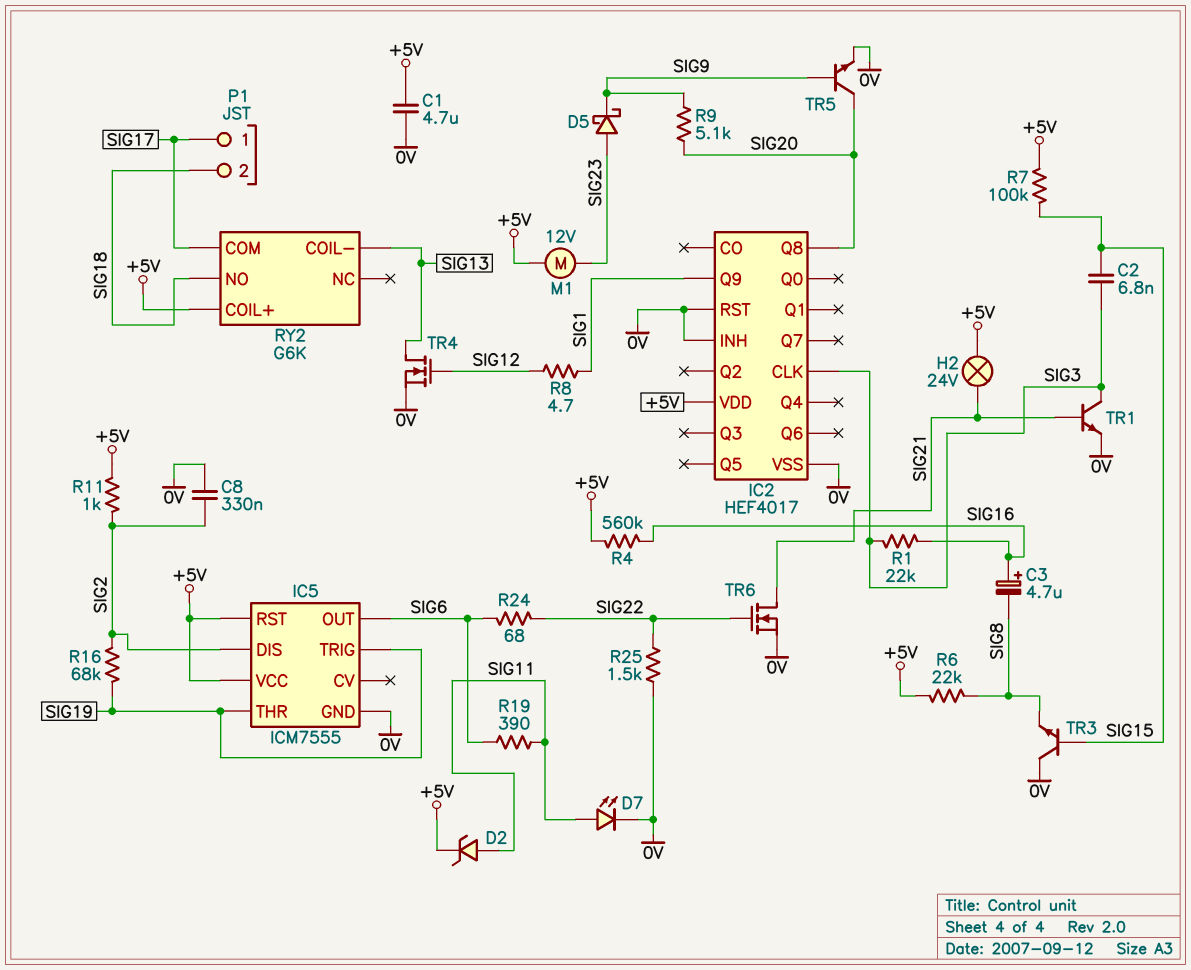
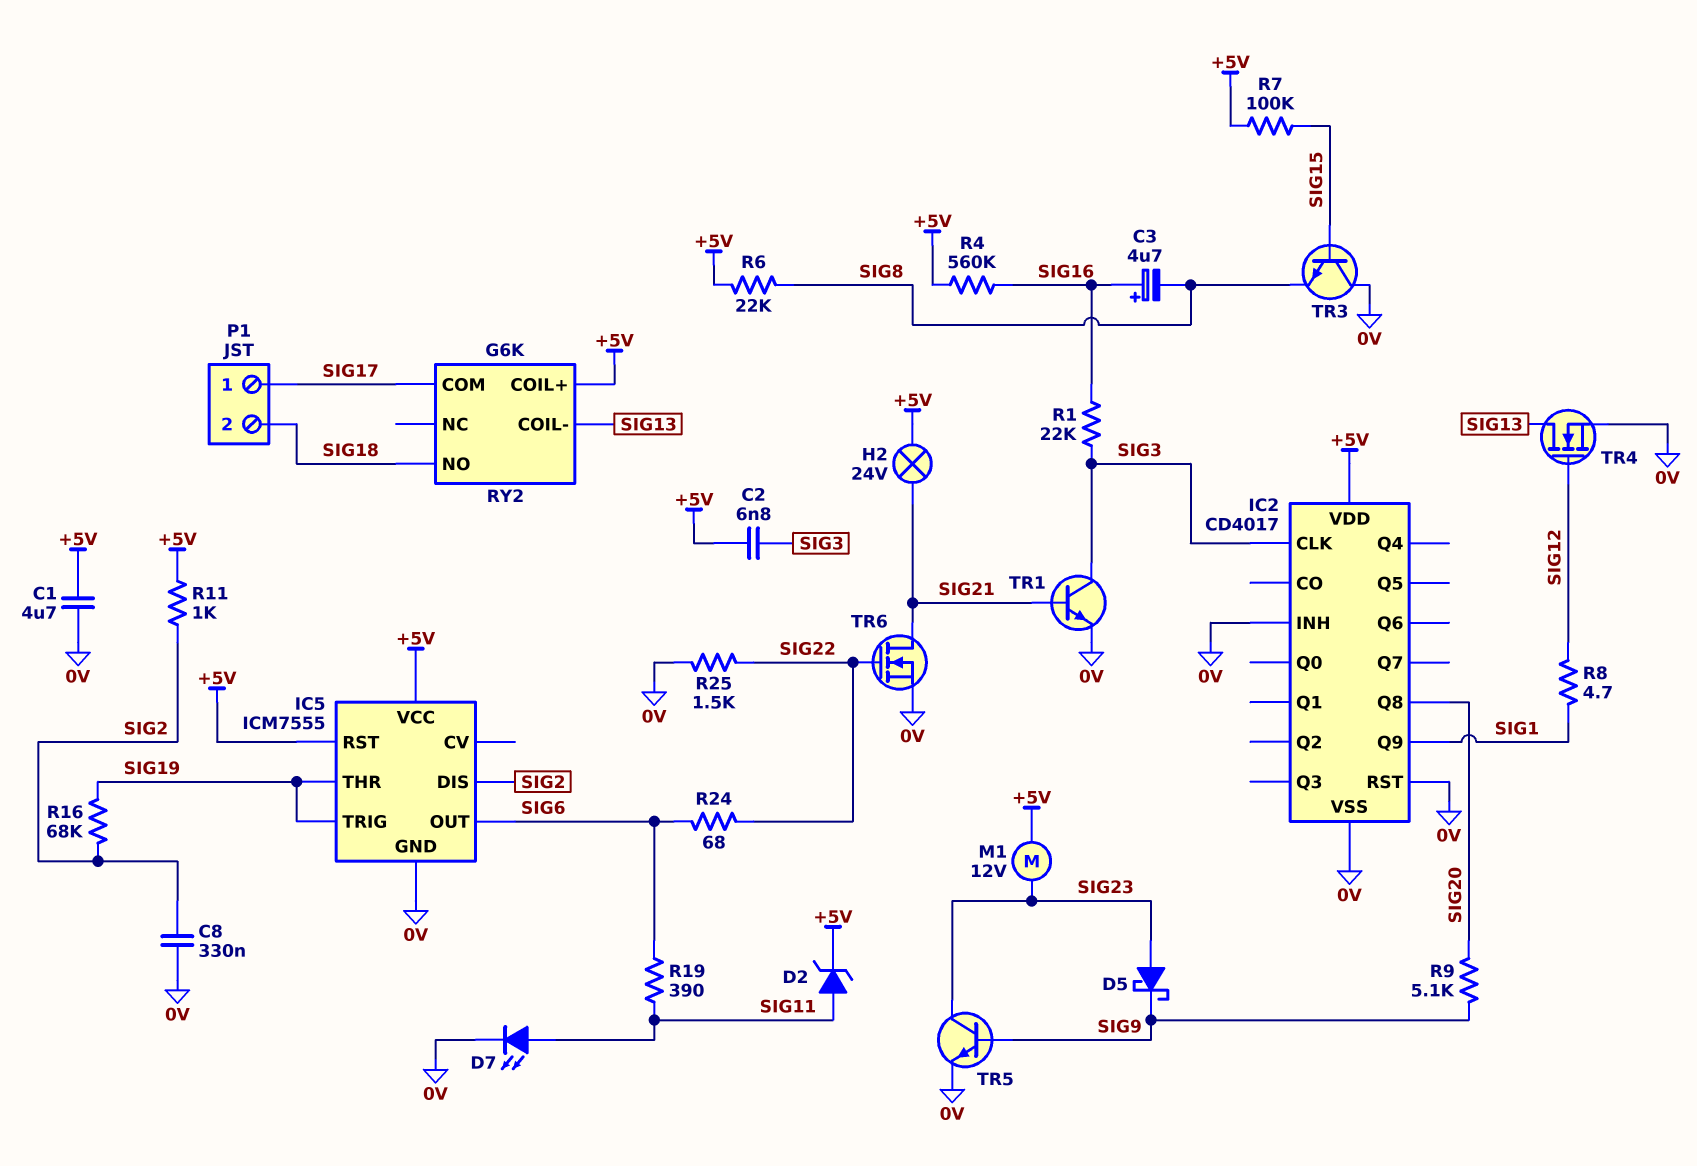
C2: 6.8nF (SIG3, SIG15) -> 6.8nF (+5V, SIG3)
IC2: HEF4017 -> CD4017
TR5: NPN (B SIG9, C SIG20, E 0V) -> NPN (B SIG9, C SIG23, E 0V)

